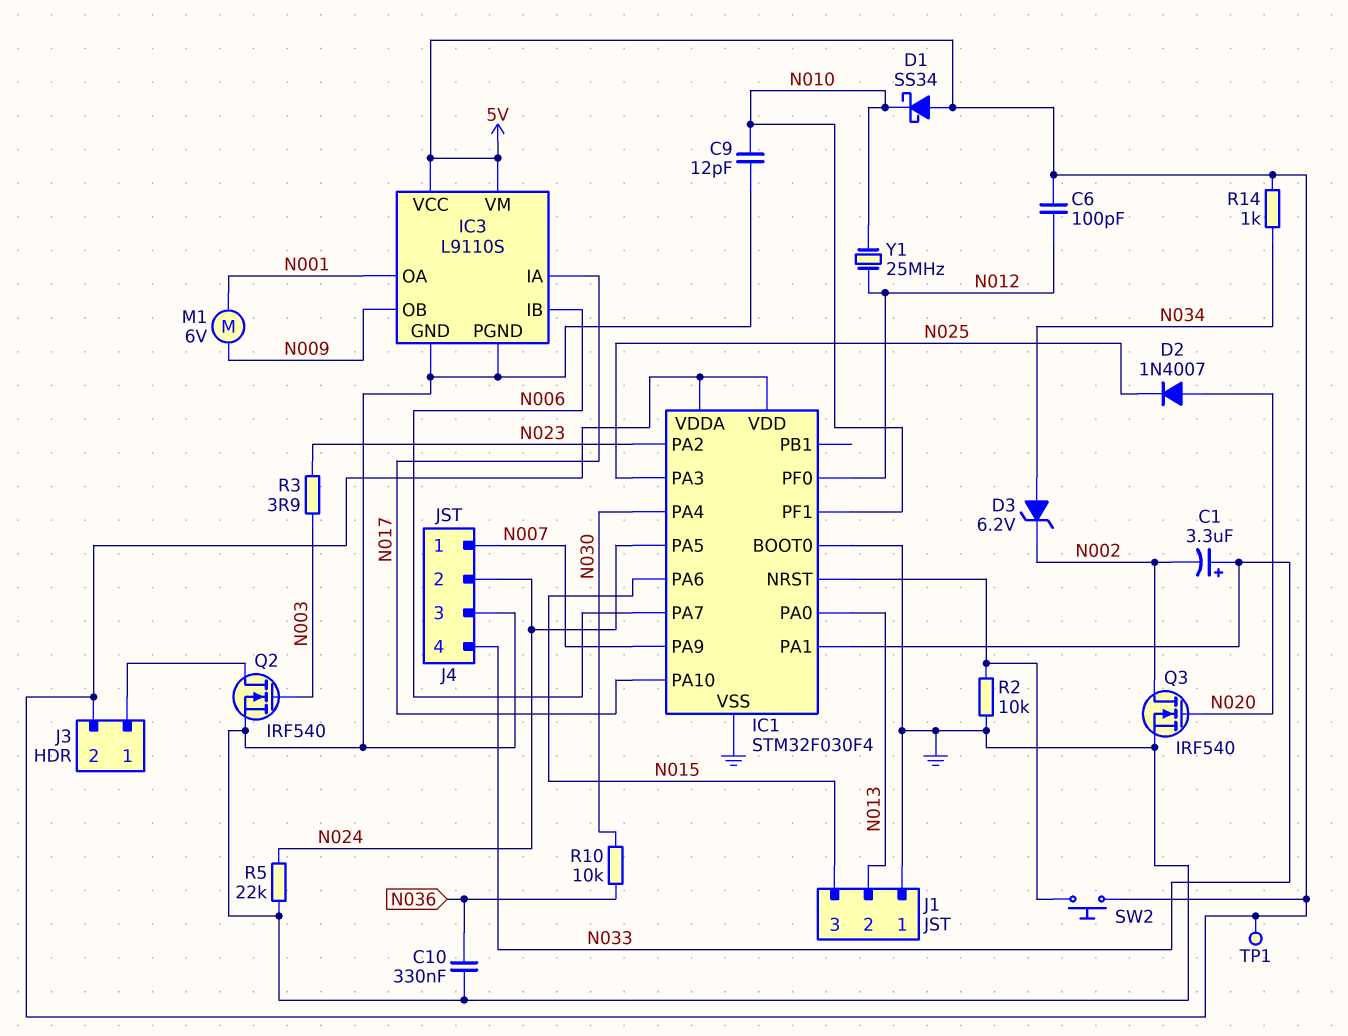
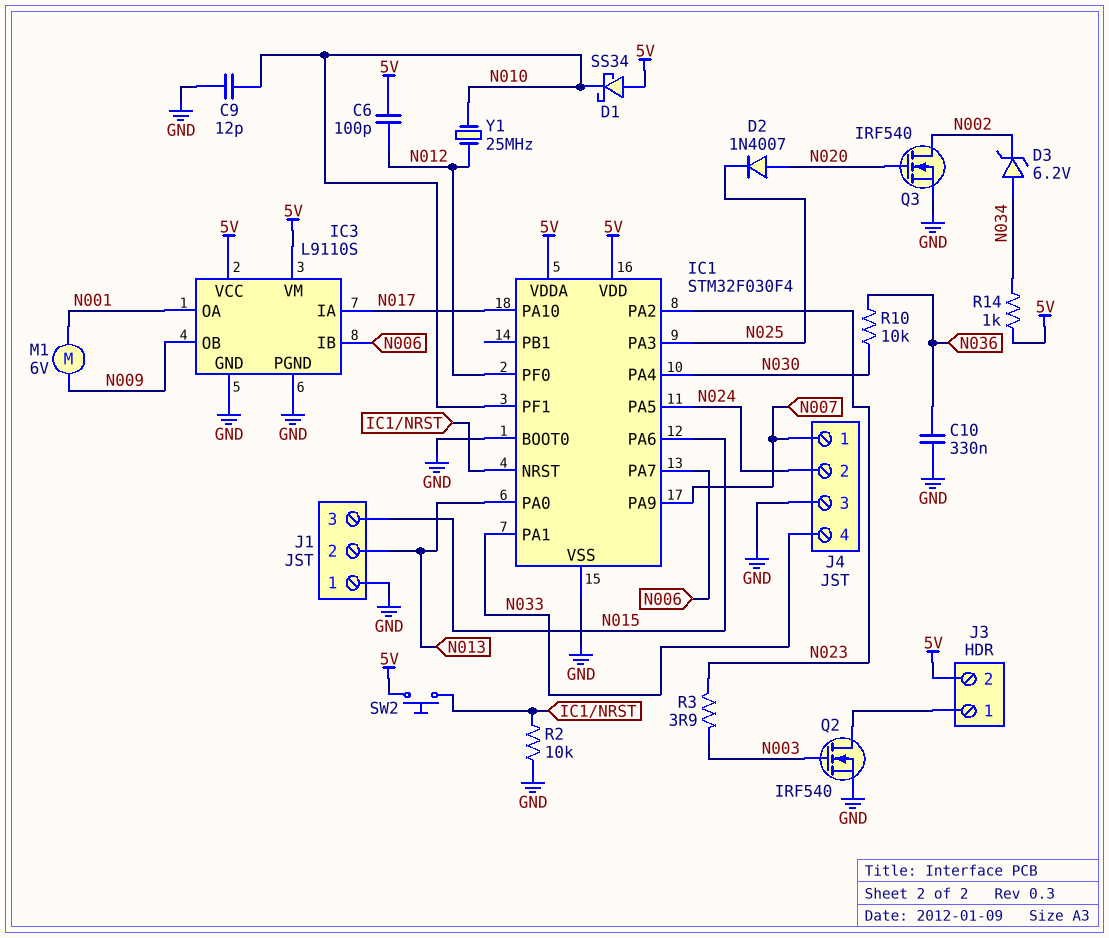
C1: 3.3uF (plus N033, minus N002) -> none
R5: 22k (GND, N024) -> none
TP1: test point (5V) -> none

